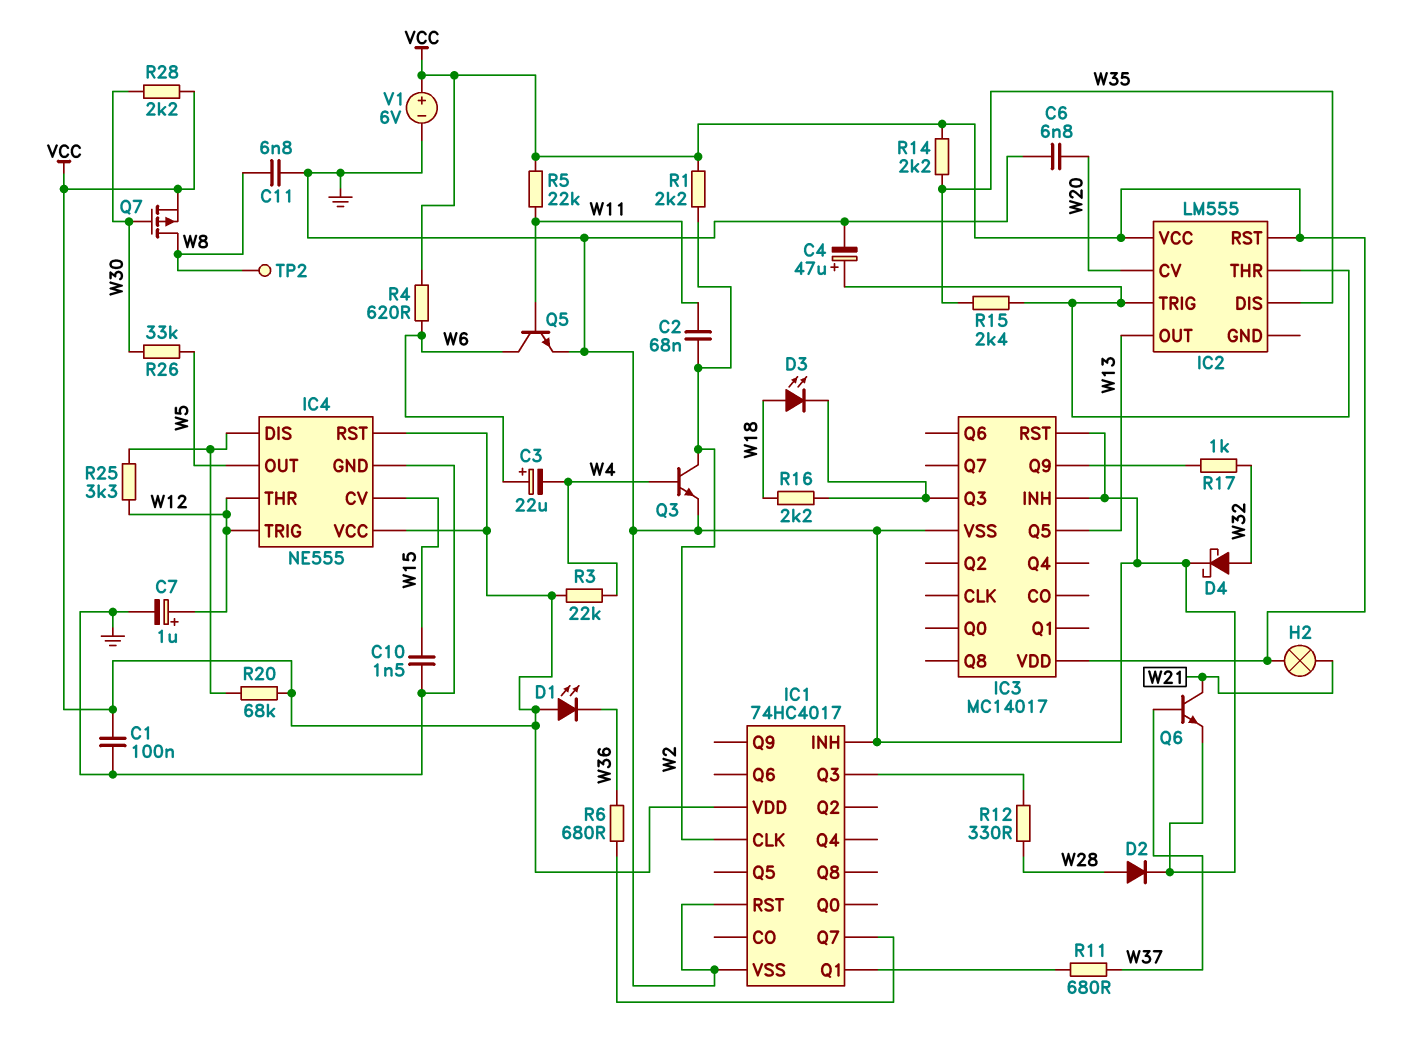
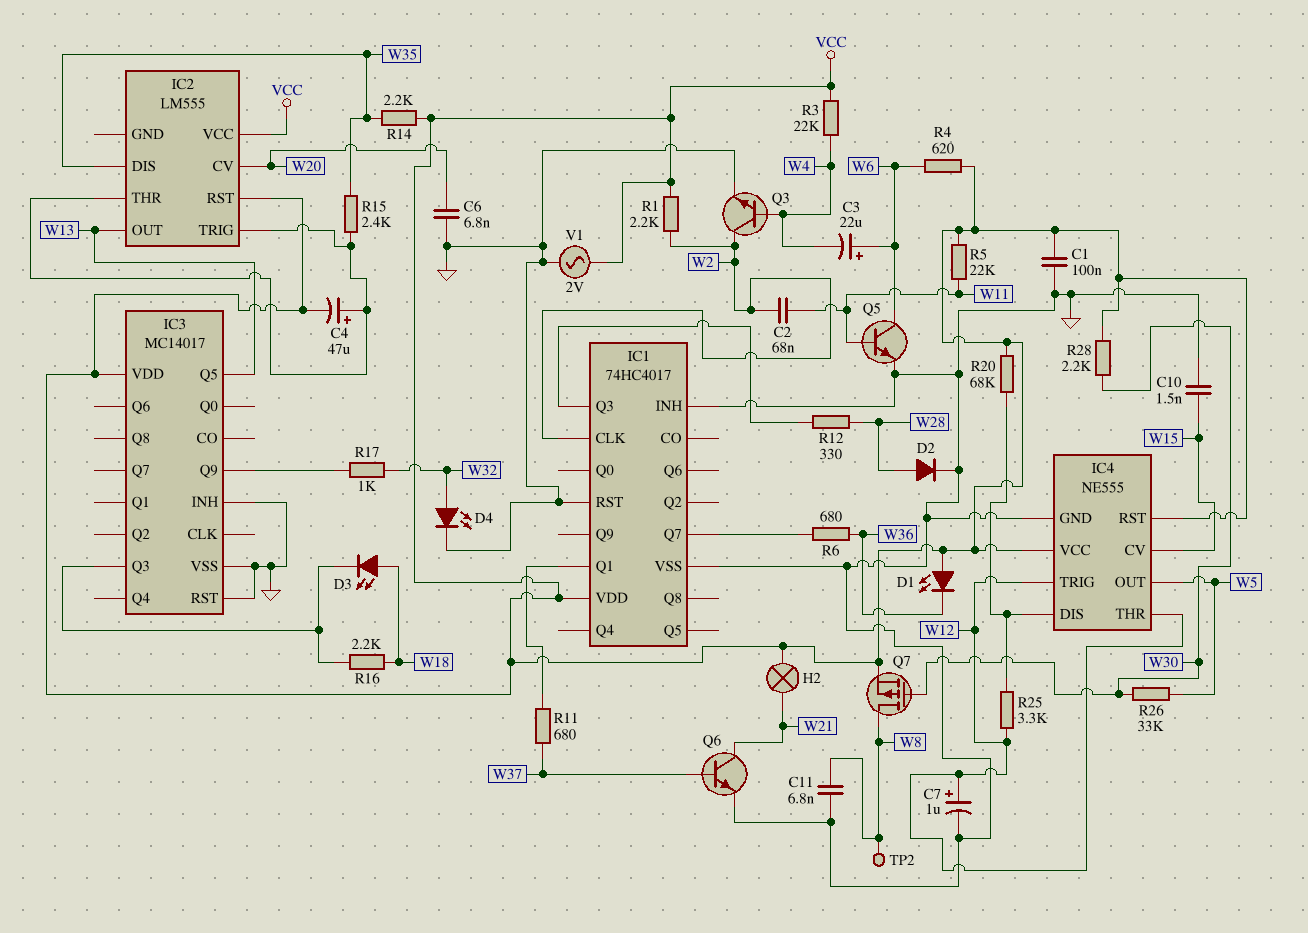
C4: 47uF (plus IC2/THR, minus GND) -> 47uF (plus IC2/THR, minus VCC)
D4: schottky (A W32, K GND) -> LED (A W32, K GND)
V1: 6V (plus VCC, minus GND) -> AC 2V (GND, VCC)

